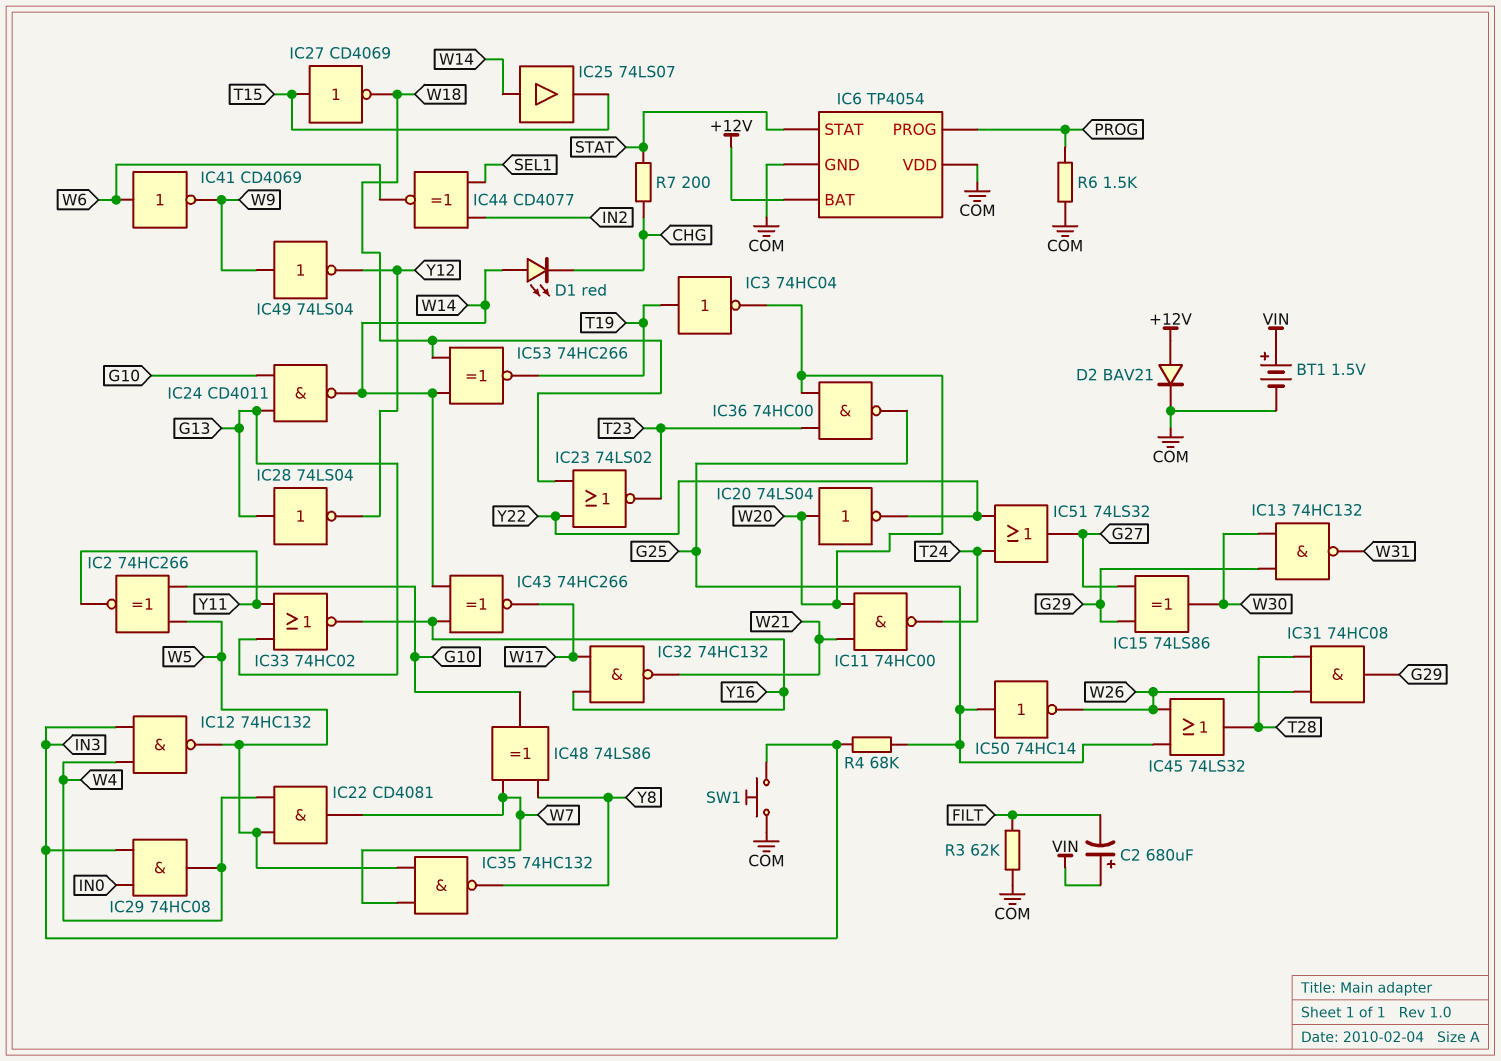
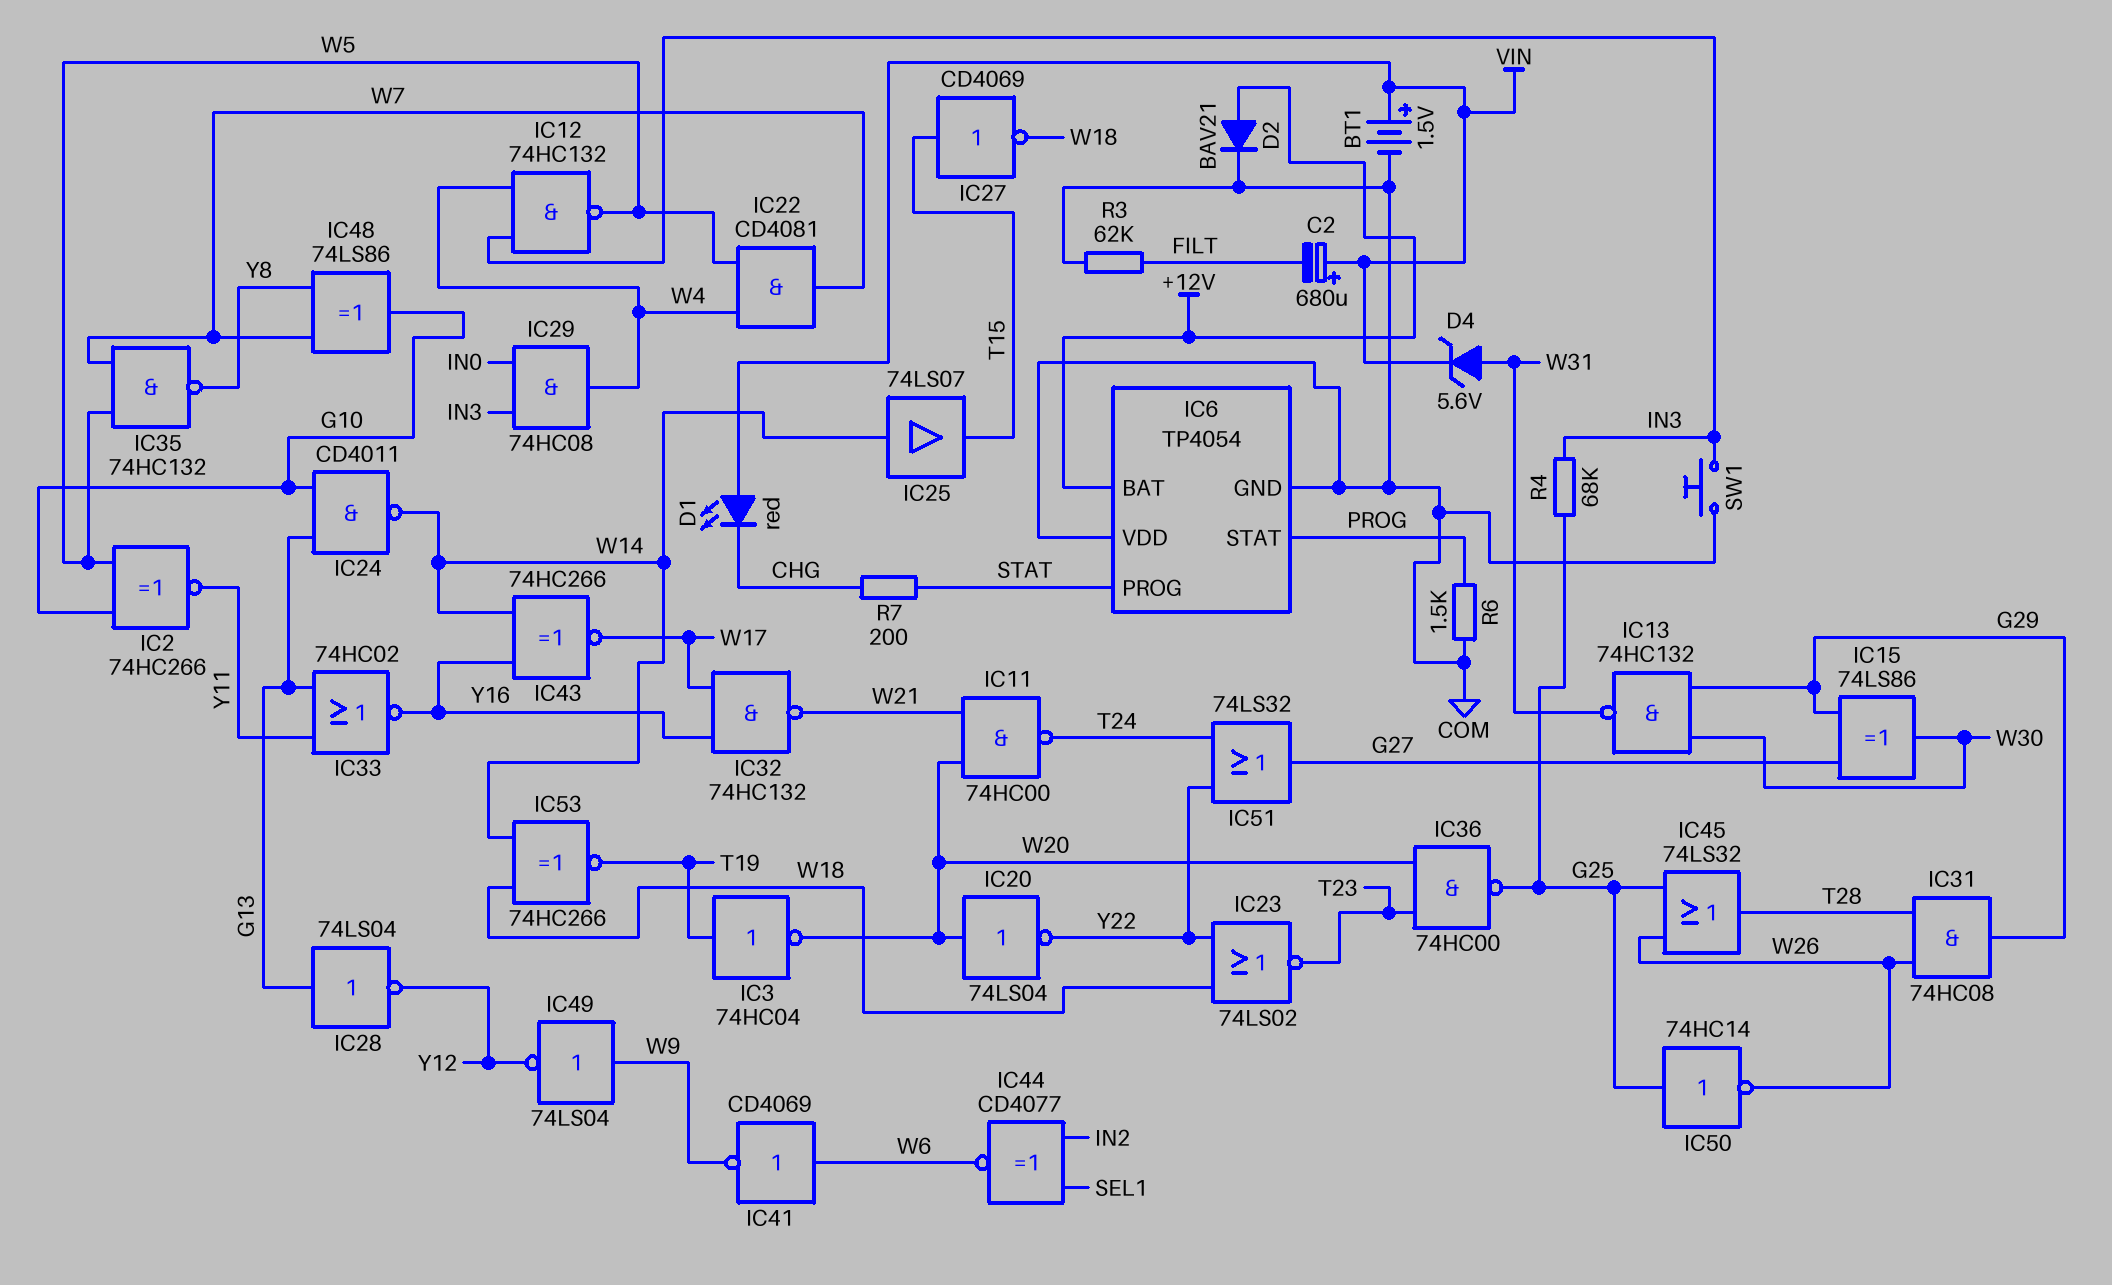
D1: LED red (A W14, K CHG) -> LED red (A VIN, K CHG)
D4: none -> zener 5.6V (A W31, K VIN)
IC6 pin PROG: PROG -> STAT
IC6 pin STAT: STAT -> PROG

